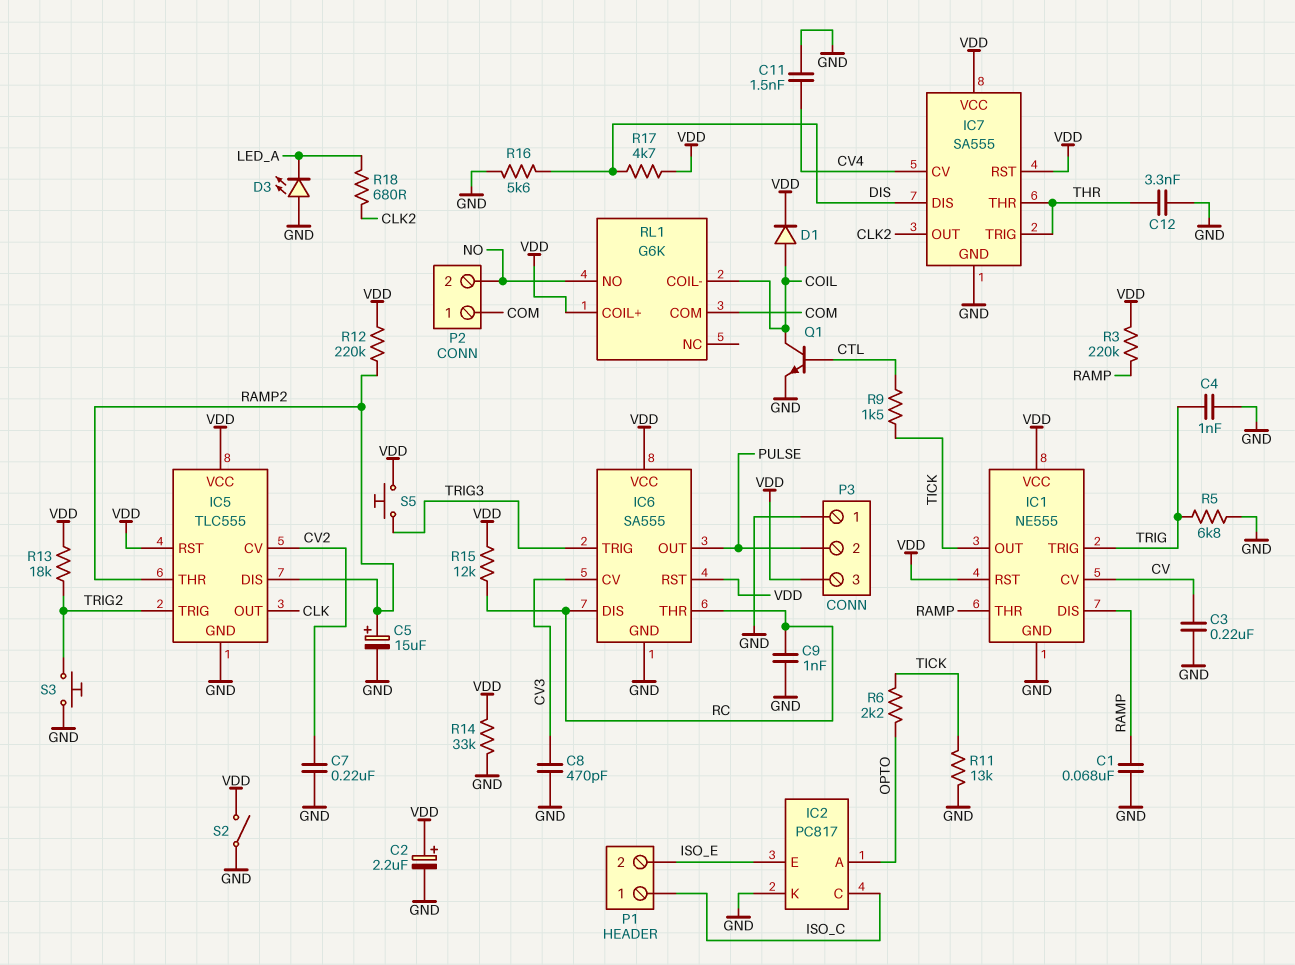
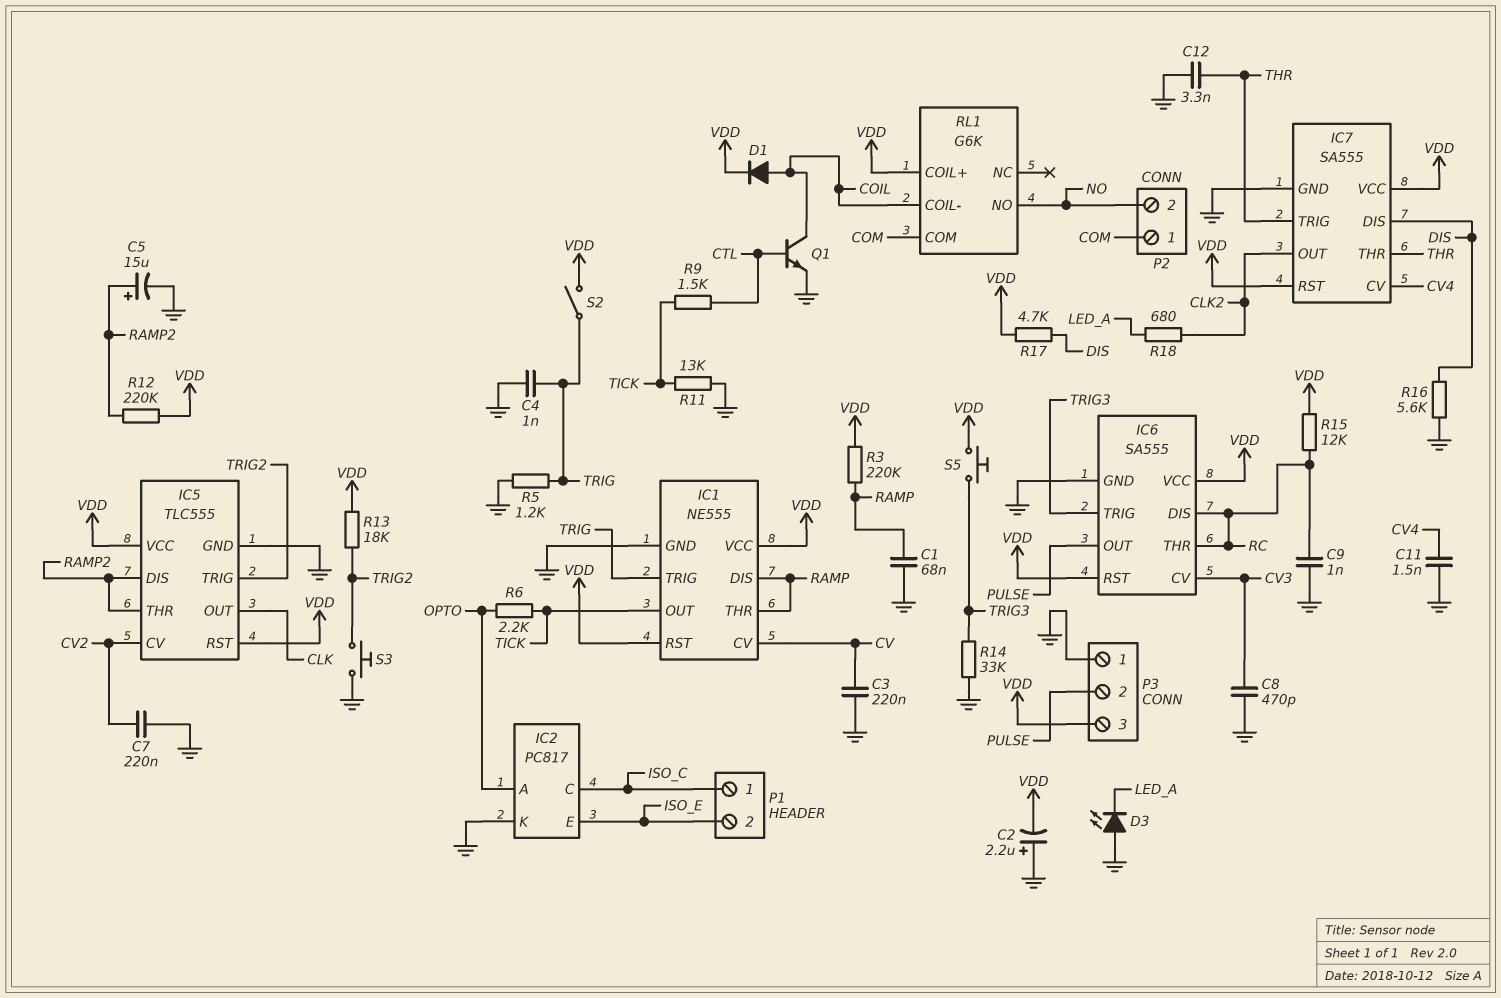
C2: 2.2uF (plus VDD, minus GND) -> 2.2uF (plus GND, minus VDD)
R5: 6.8k (GND, TRIG) -> 1.2k (GND, TRIG)
R14: 33k (GND, VDD) -> 33k (GND, TRIG3)
S2: switch (GND, VDD) -> switch (TRIG, VDD)

